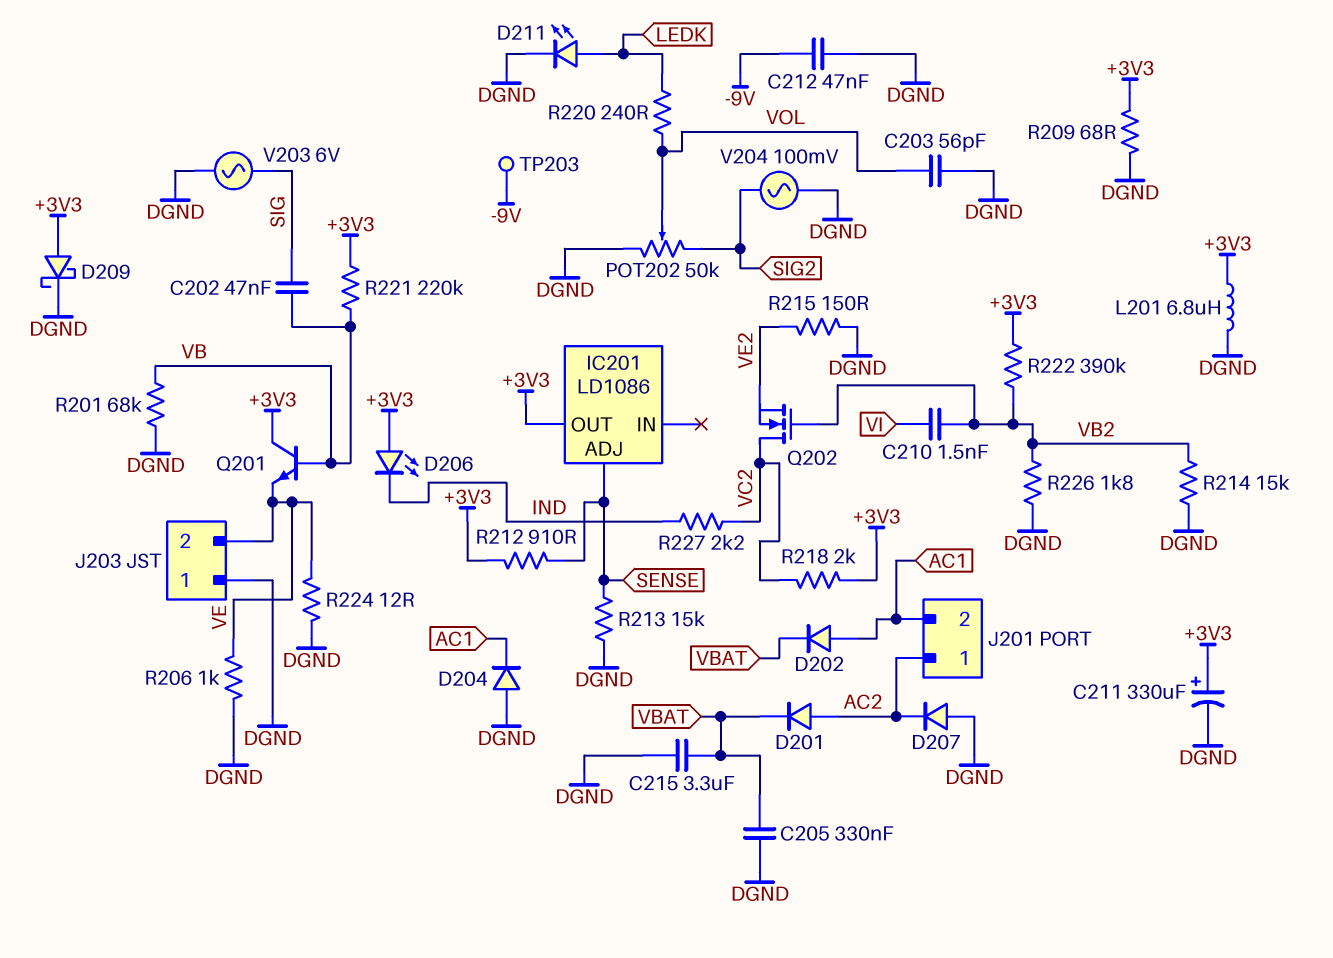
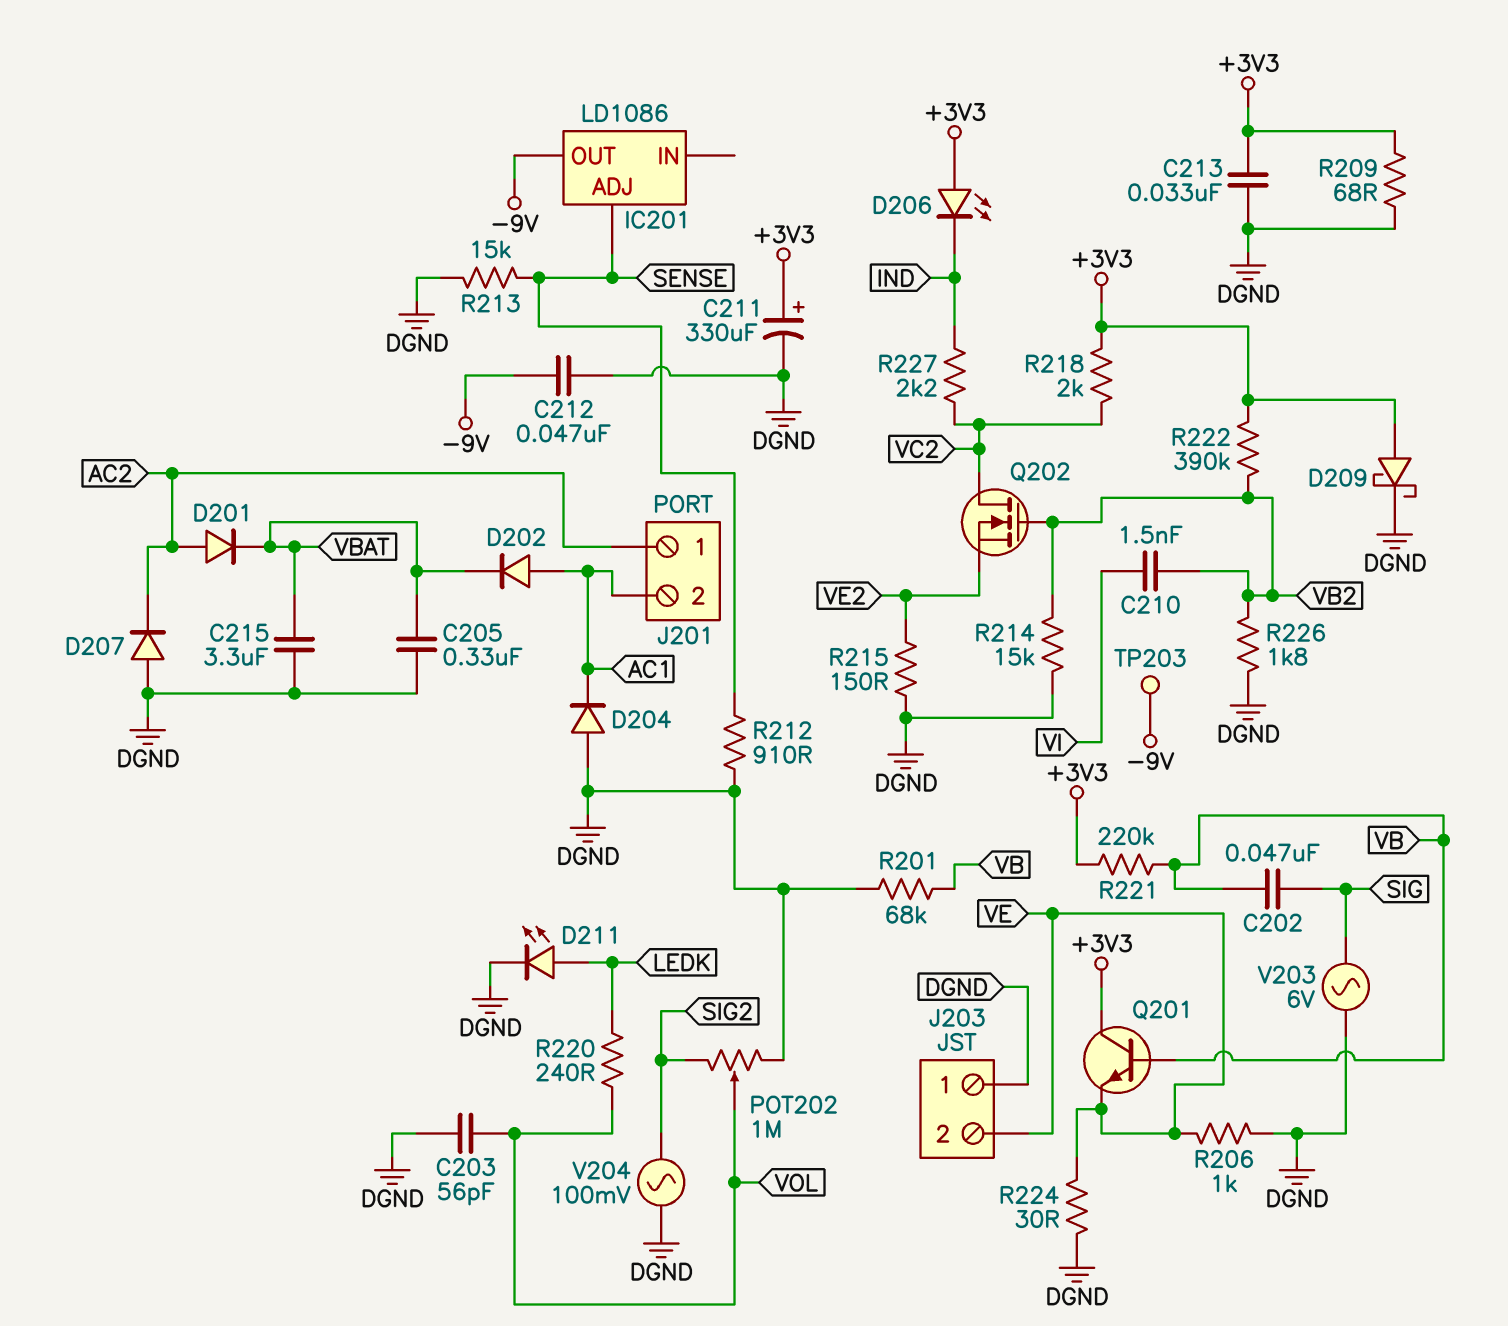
C213: none -> 33nF (+3V3, DGND)
IC201 pin OUT: +3V3 -> -9V
L201: 6.8uH (+3V3, DGND) -> none
POT202: 50k (DGND, SIG2, wiper VOL) -> 1M (DGND, SIG2, wiper VOL)
R212: 910 (+3V3, SENSE) -> 910 (DGND, SENSE)
R224: 12 (DGND, VE) -> 30 (DGND, VE)

